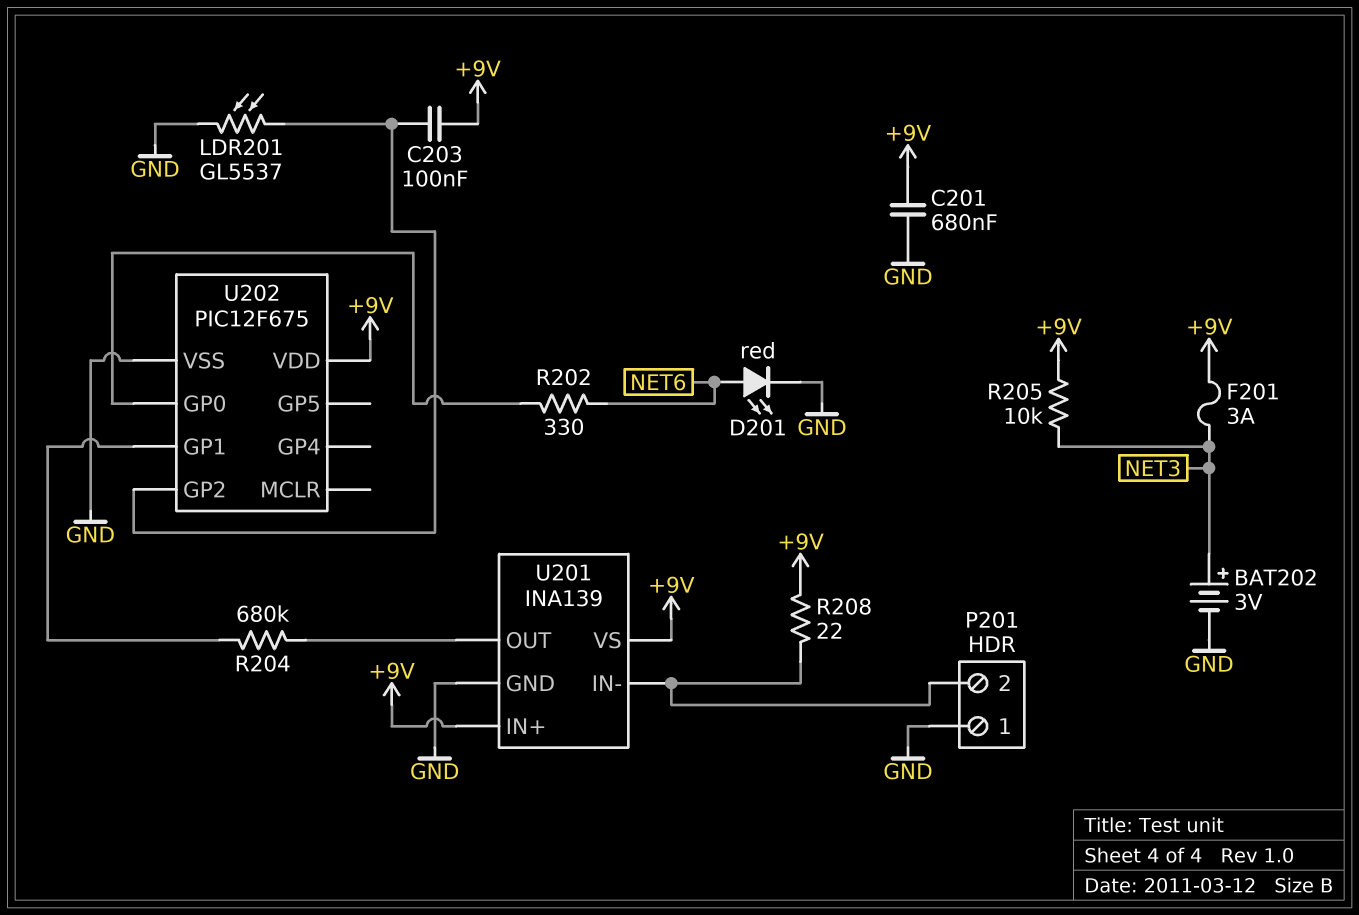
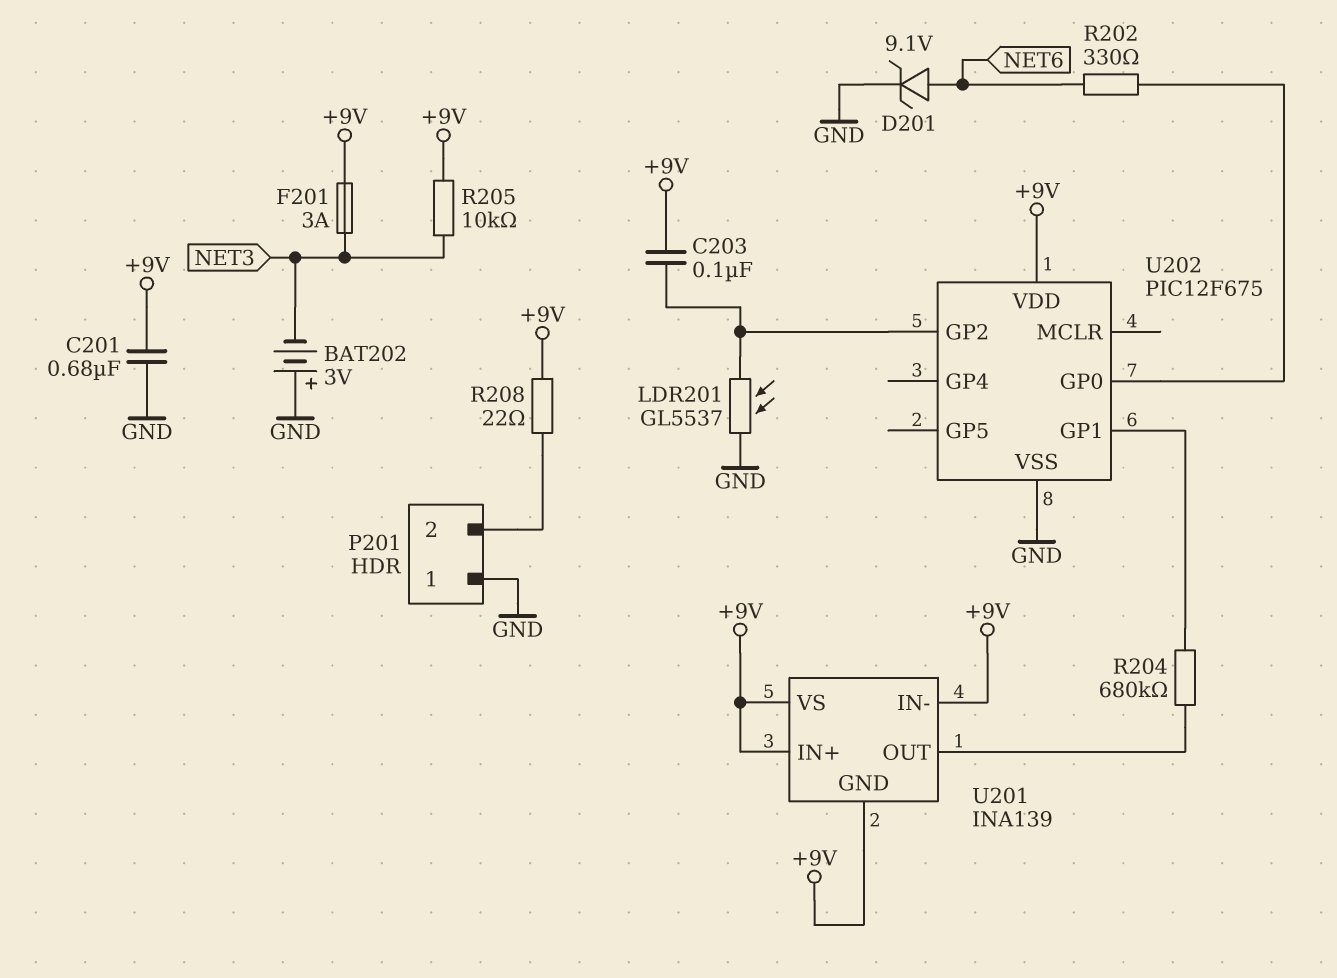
BAT202: 3V (plus NET3, minus GND) -> 3V (plus GND, minus NET3)
D201: LED red (A NET6, K GND) -> zener 9.1V (A NET6, K GND)
U201 pin GND: GND -> +9V
U201 pin IN-: P201/2 -> +9V

